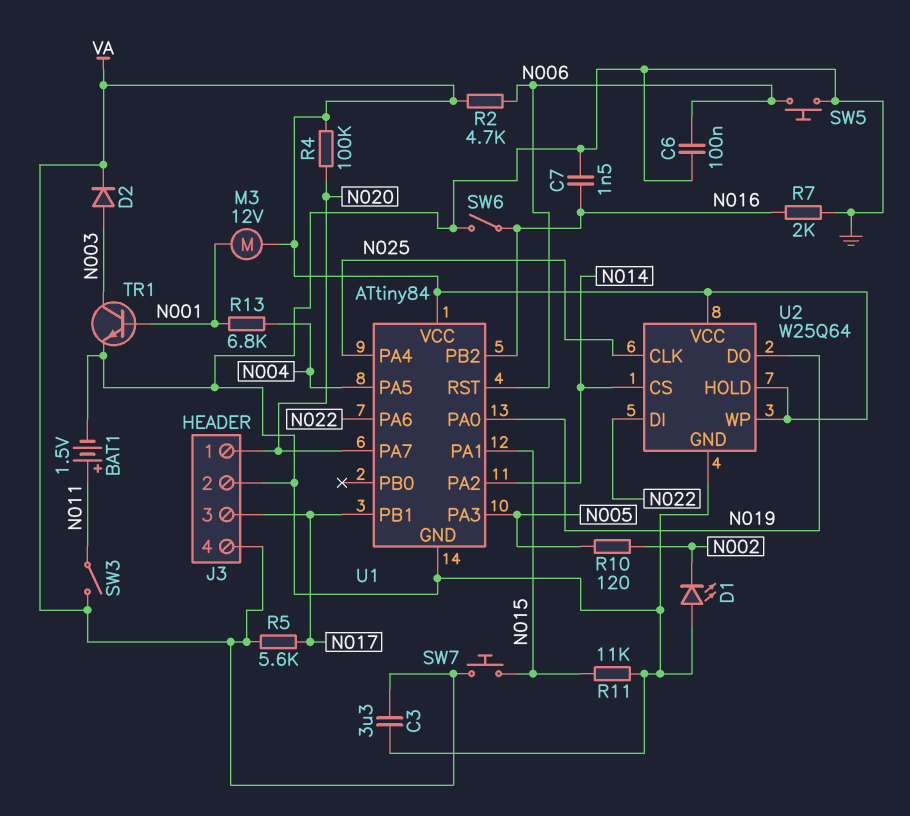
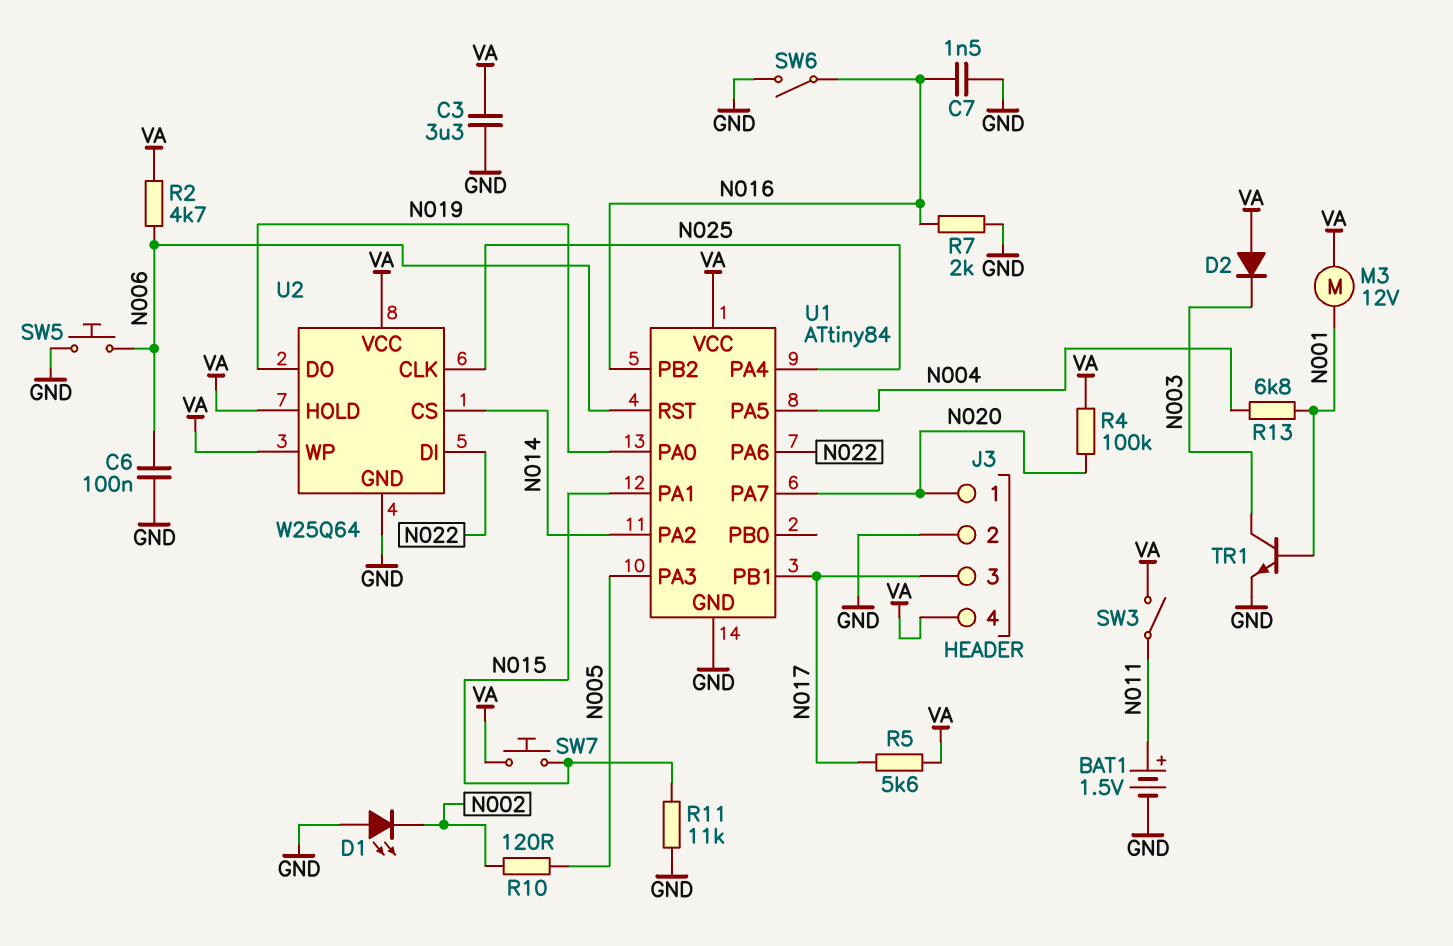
D2: diode (A N003, K VA) -> diode (A VA, K N003)

